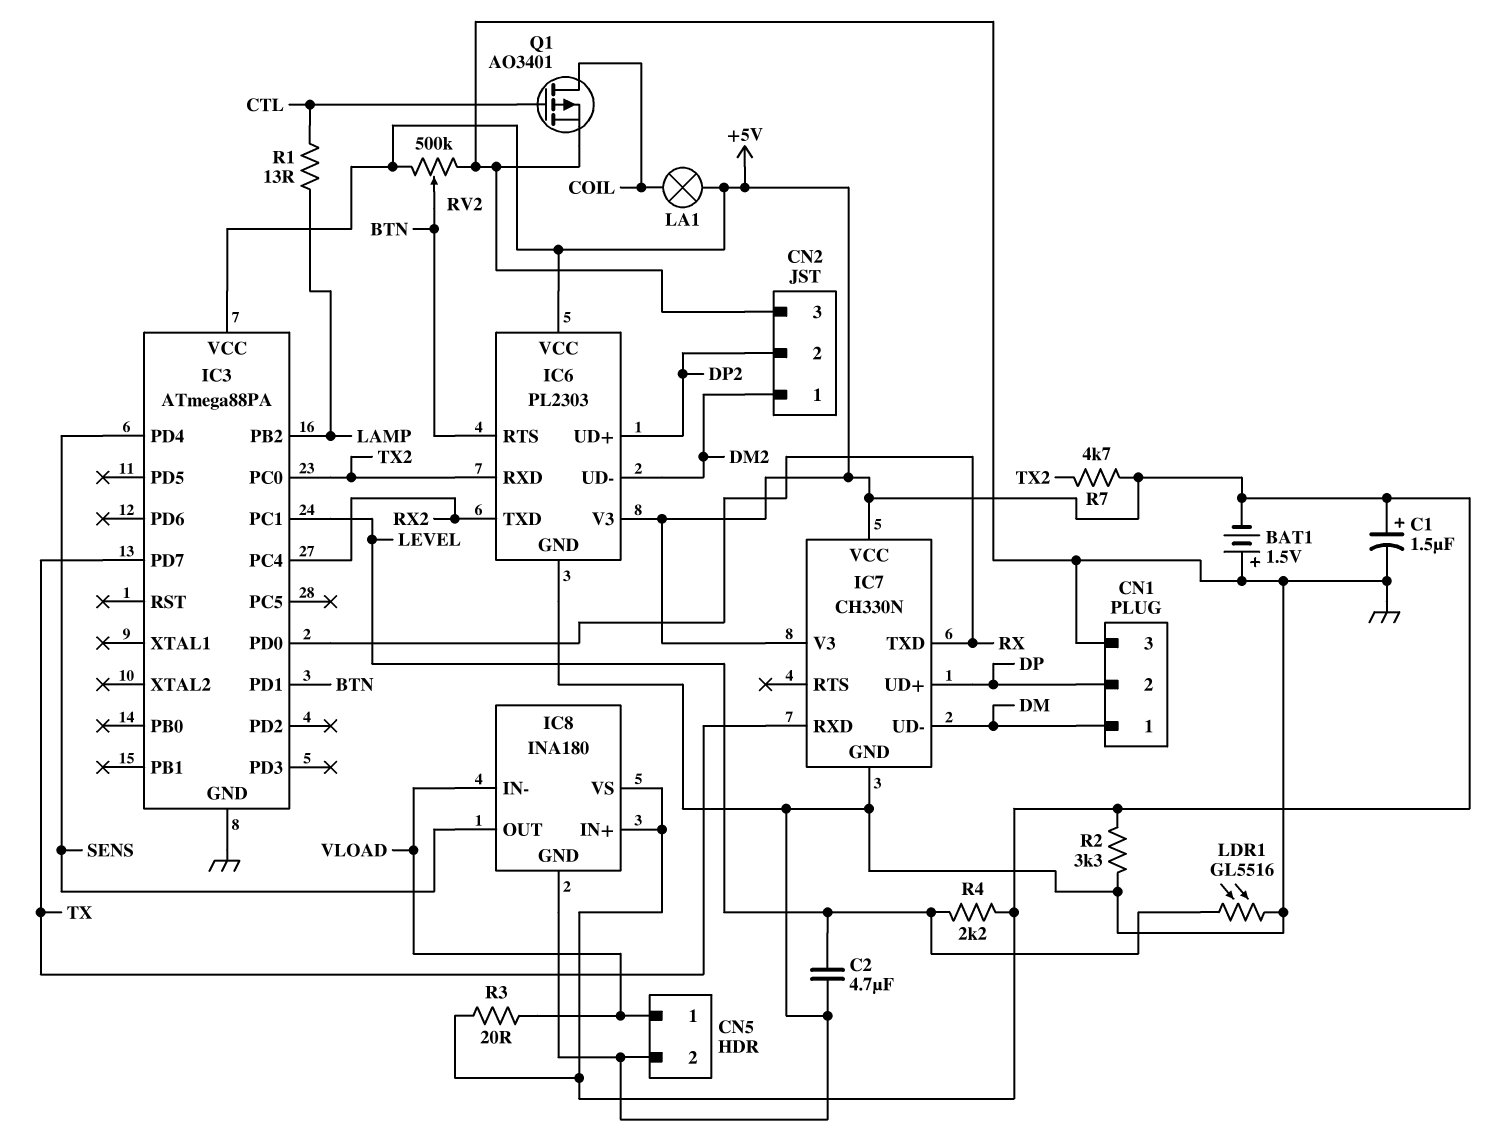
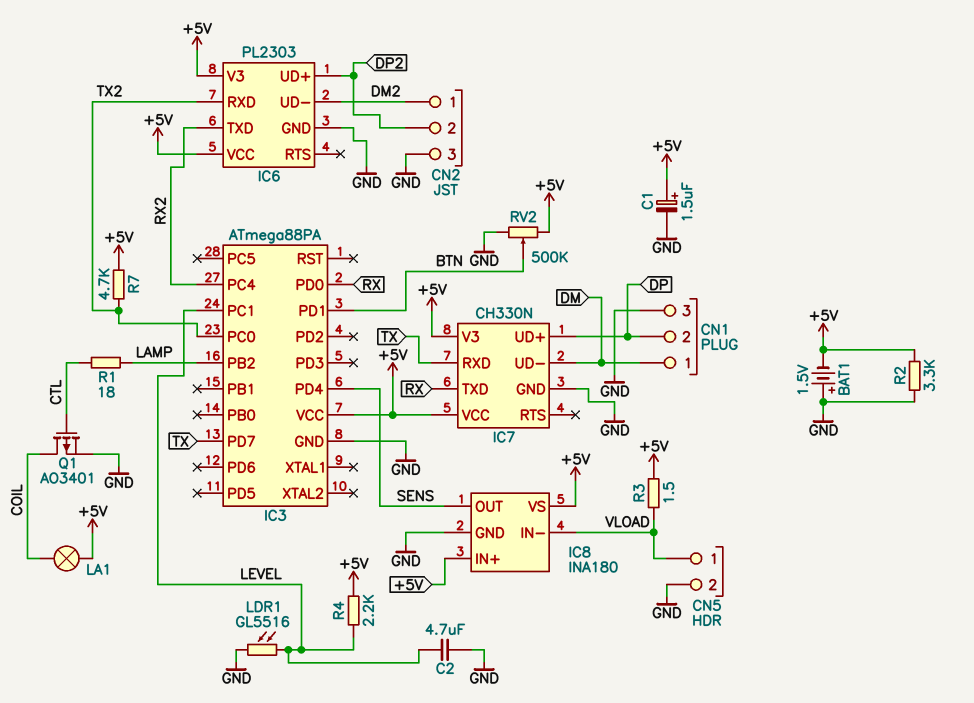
IC6 pin RTS: BTN -> none
R1: 13 (CTL, LAMP) -> 18 (CTL, LAMP)
R3: 20 (+5V, VLOAD) -> 1.5 (+5V, VLOAD)

